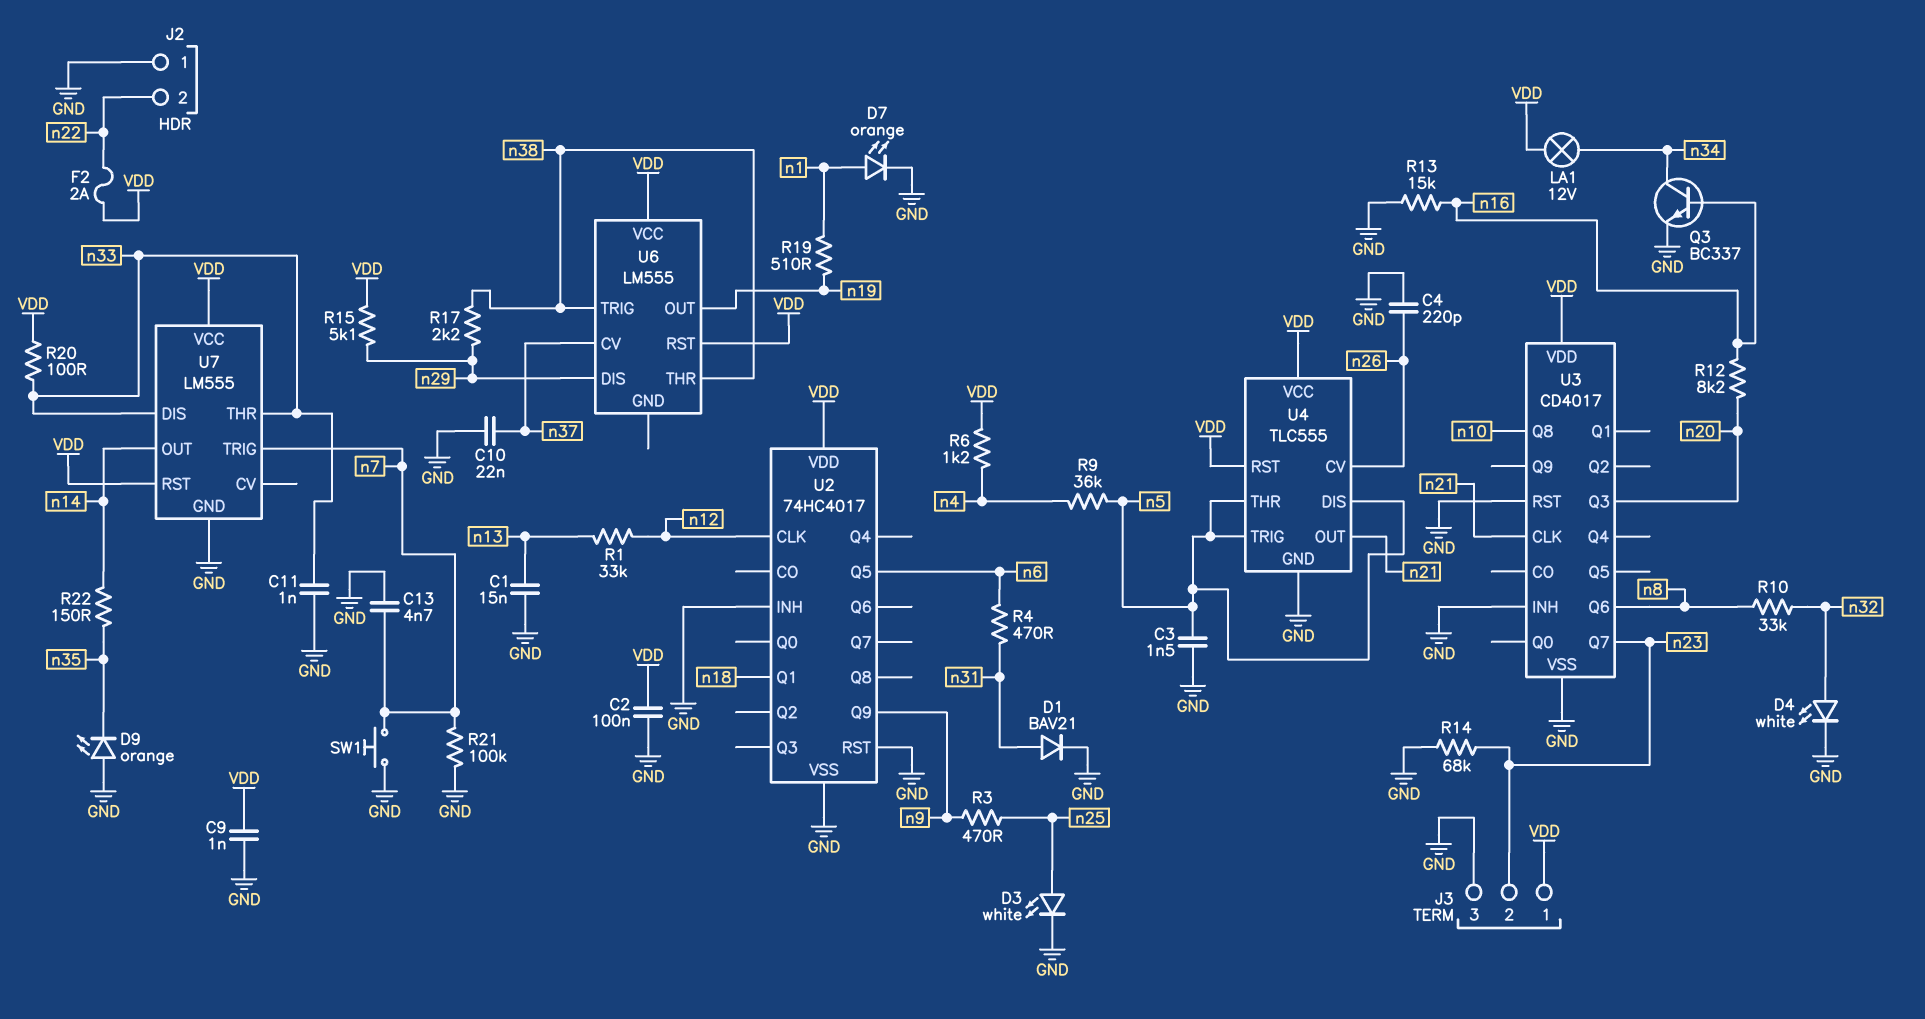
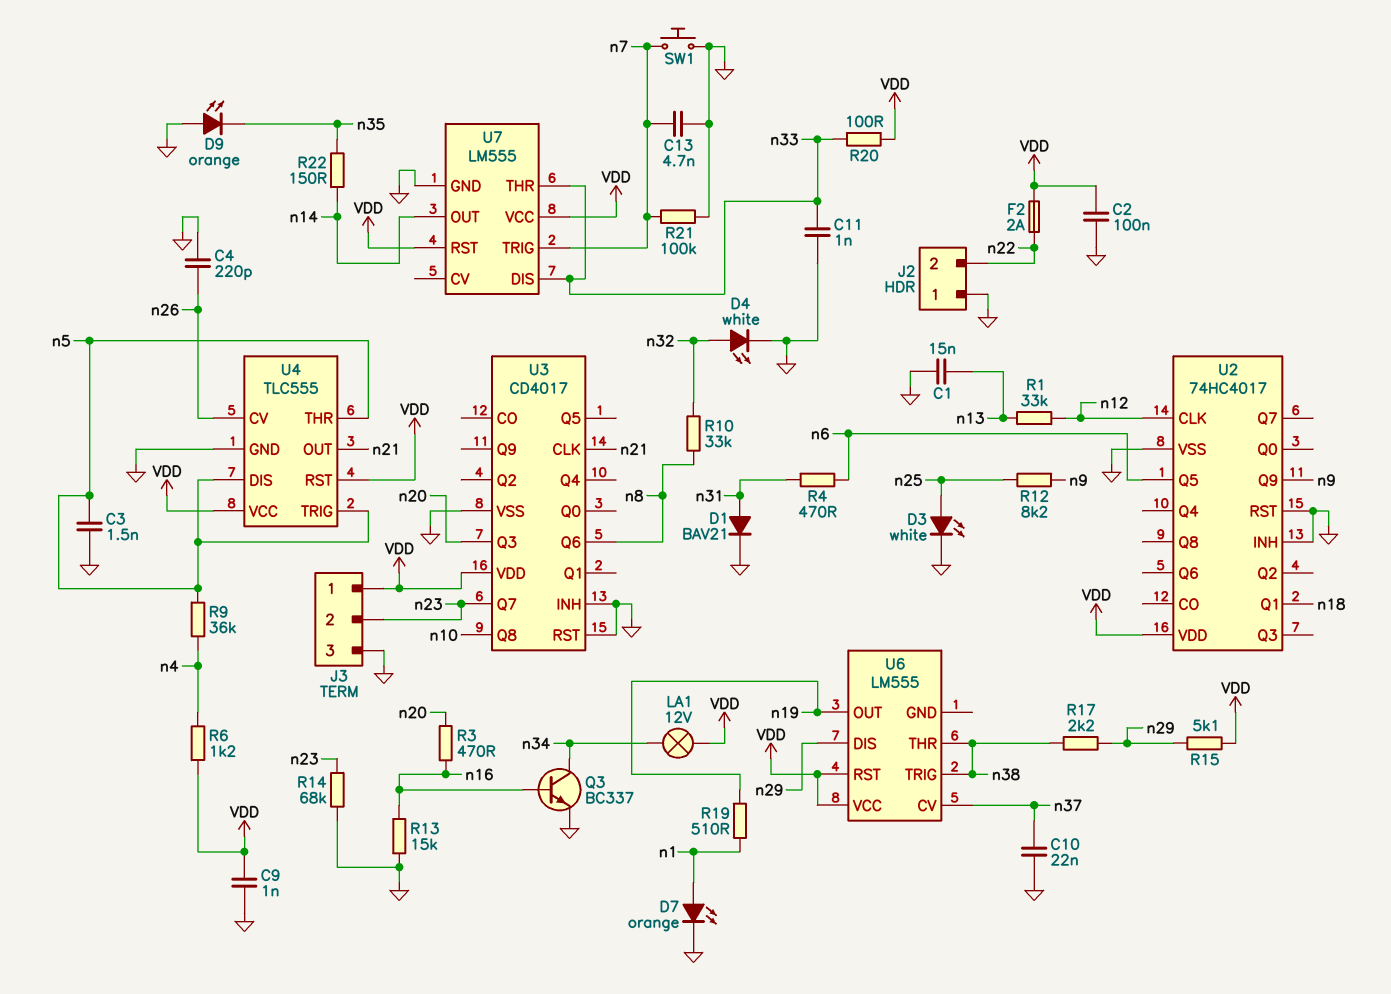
R3: 470 (n9, n25) -> 470 (n16, n20)
R12: 8.2k (n16, n20) -> 8.2k (n9, n25)

